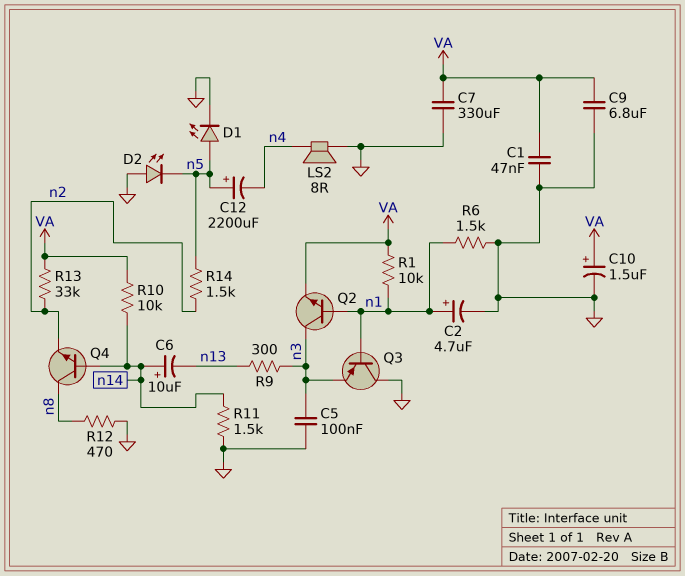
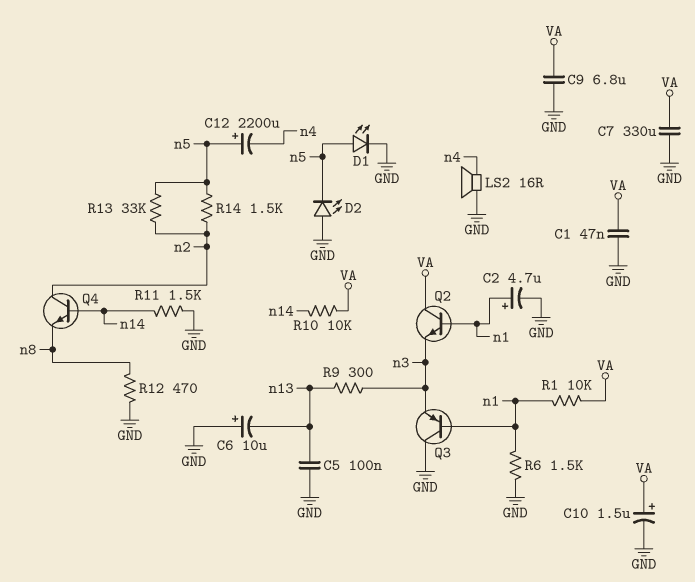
C5: 100nF (GND, n3) -> 100nF (GND, n13)
C6: 10uF (plus n14, minus n13) -> 10uF (plus GND, minus n13)
LS2: speaker 8R (GND, n4) -> speaker 16R (GND, n4)
Q2: NPN (B n1, C n3, E VA) -> NPN (B n1, C VA, E n3)
Q4: NPN (B n14, C n8, E n2) -> NPN (B n14, C n2, E n8)
R13: 33k (VA, n2) -> 33k (n2, n5)

